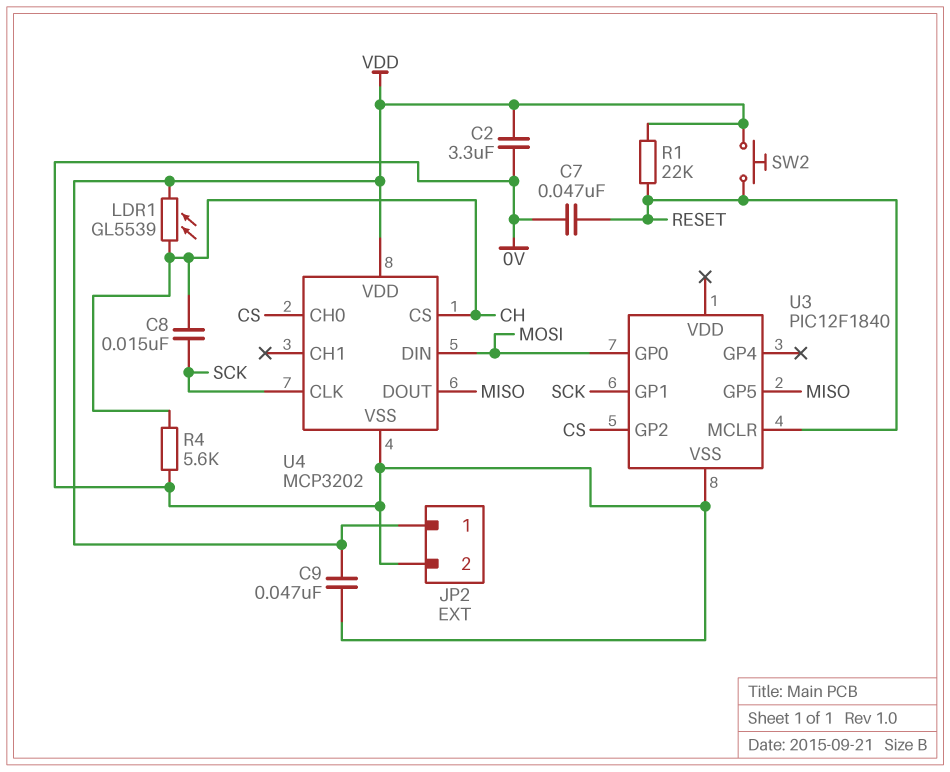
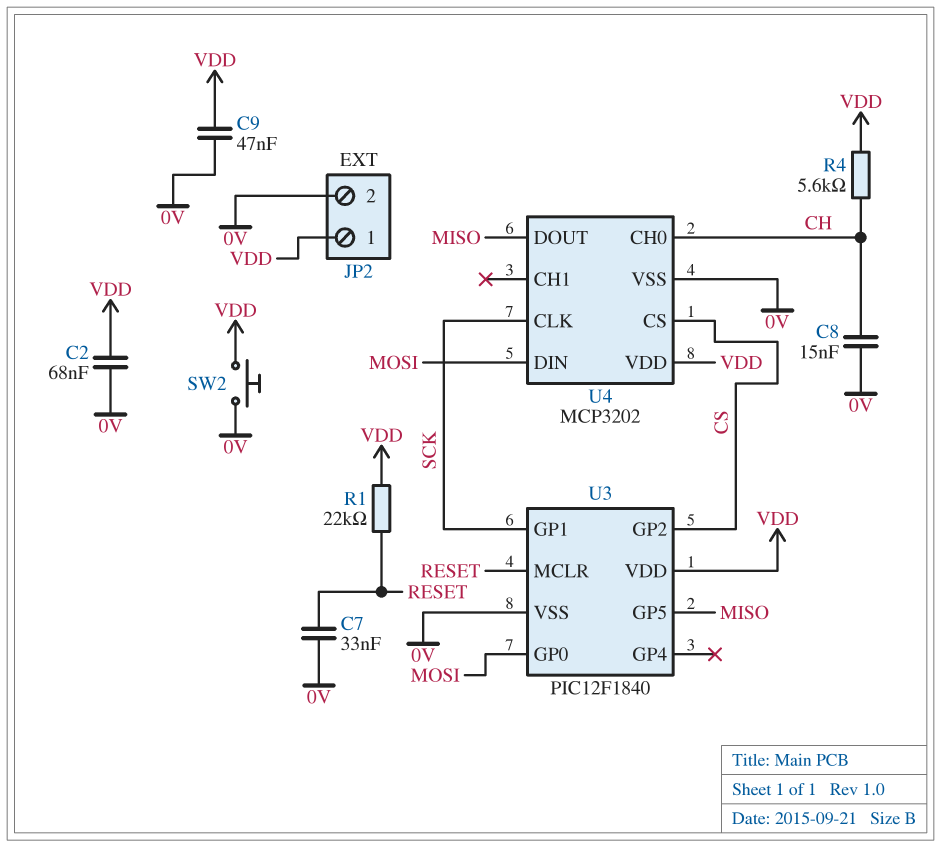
C2: 3.3uF (0V, VDD) -> 68nF (0V, VDD)
C7: 47nF (0V, RESET) -> 33nF (0V, RESET)
C8: 15nF (CH, SCK) -> 15nF (0V, CH)
LDR1: GL5539 (CH, VDD) -> none
R4: 5.6k (0V, CH) -> 5.6k (CH, VDD)
SW2: button (RESET, VDD) -> button (0V, VDD)
U3 pin VDD: none -> VDD
U4 pin CH0: CS -> CH
U4 pin CS: CH -> CS

